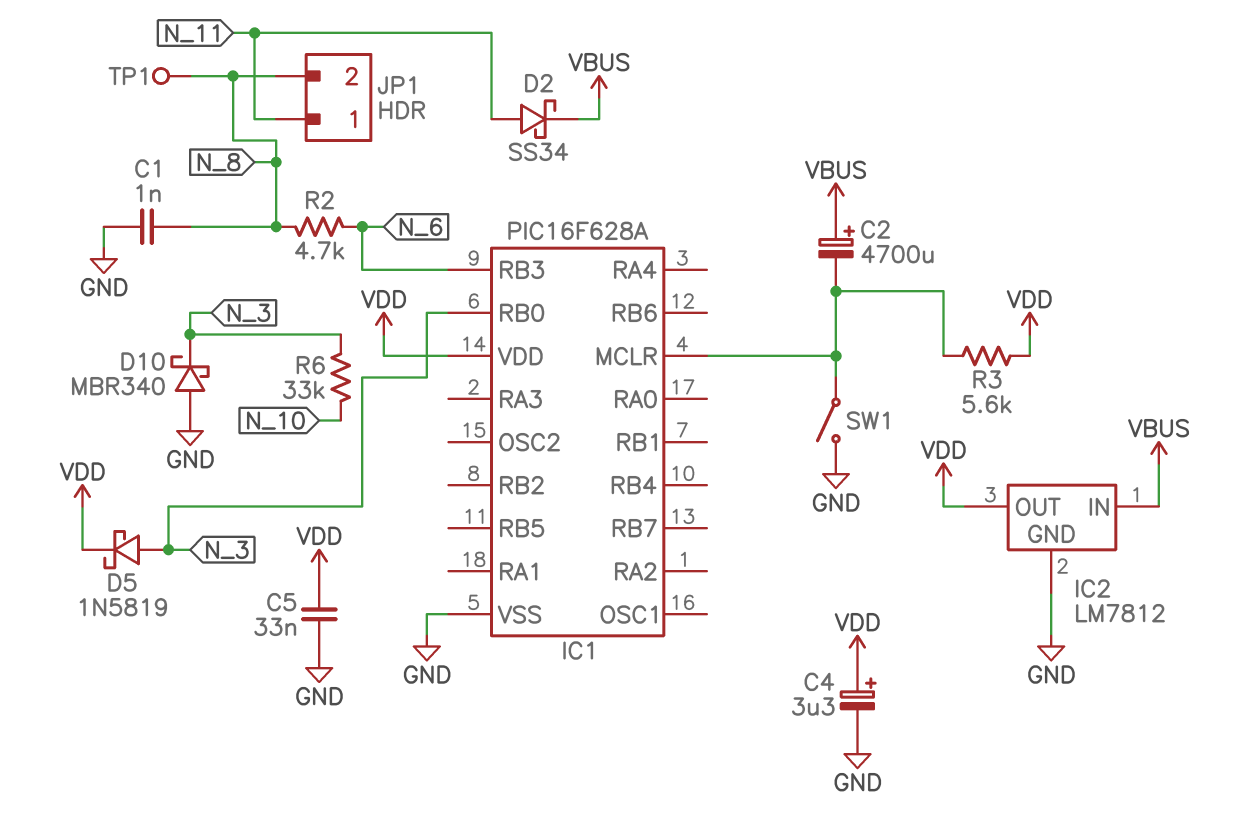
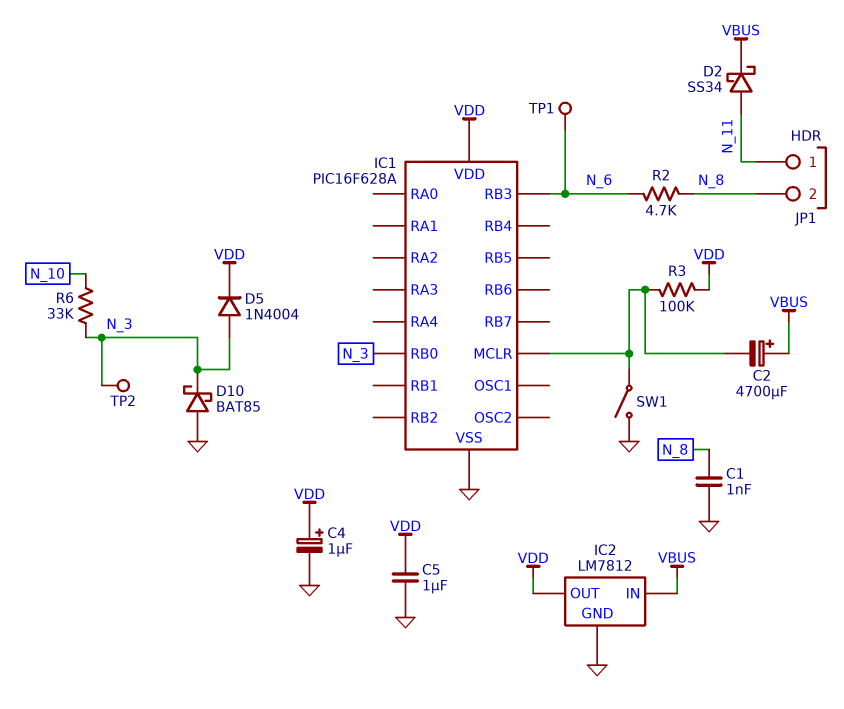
C4: 3.3uF (plus VDD, minus GND) -> 1uF (plus VDD, minus GND)
C5: 33nF (GND, VDD) -> 1uF (GND, VDD)
D5: schottky 1N5819 (A N_3, K VDD) -> diode 1N4004 (A N_3, K VDD)
D10: schottky MBR340 (A GND, K N_3) -> schottky BAT85 (A GND, K N_3)
R3: 5.6k (IC1/MCLR, VDD) -> 100k (IC1/MCLR, VDD)
TP1: test point (N_8) -> test point (N_6)
TP2: none -> test point (N_3)

